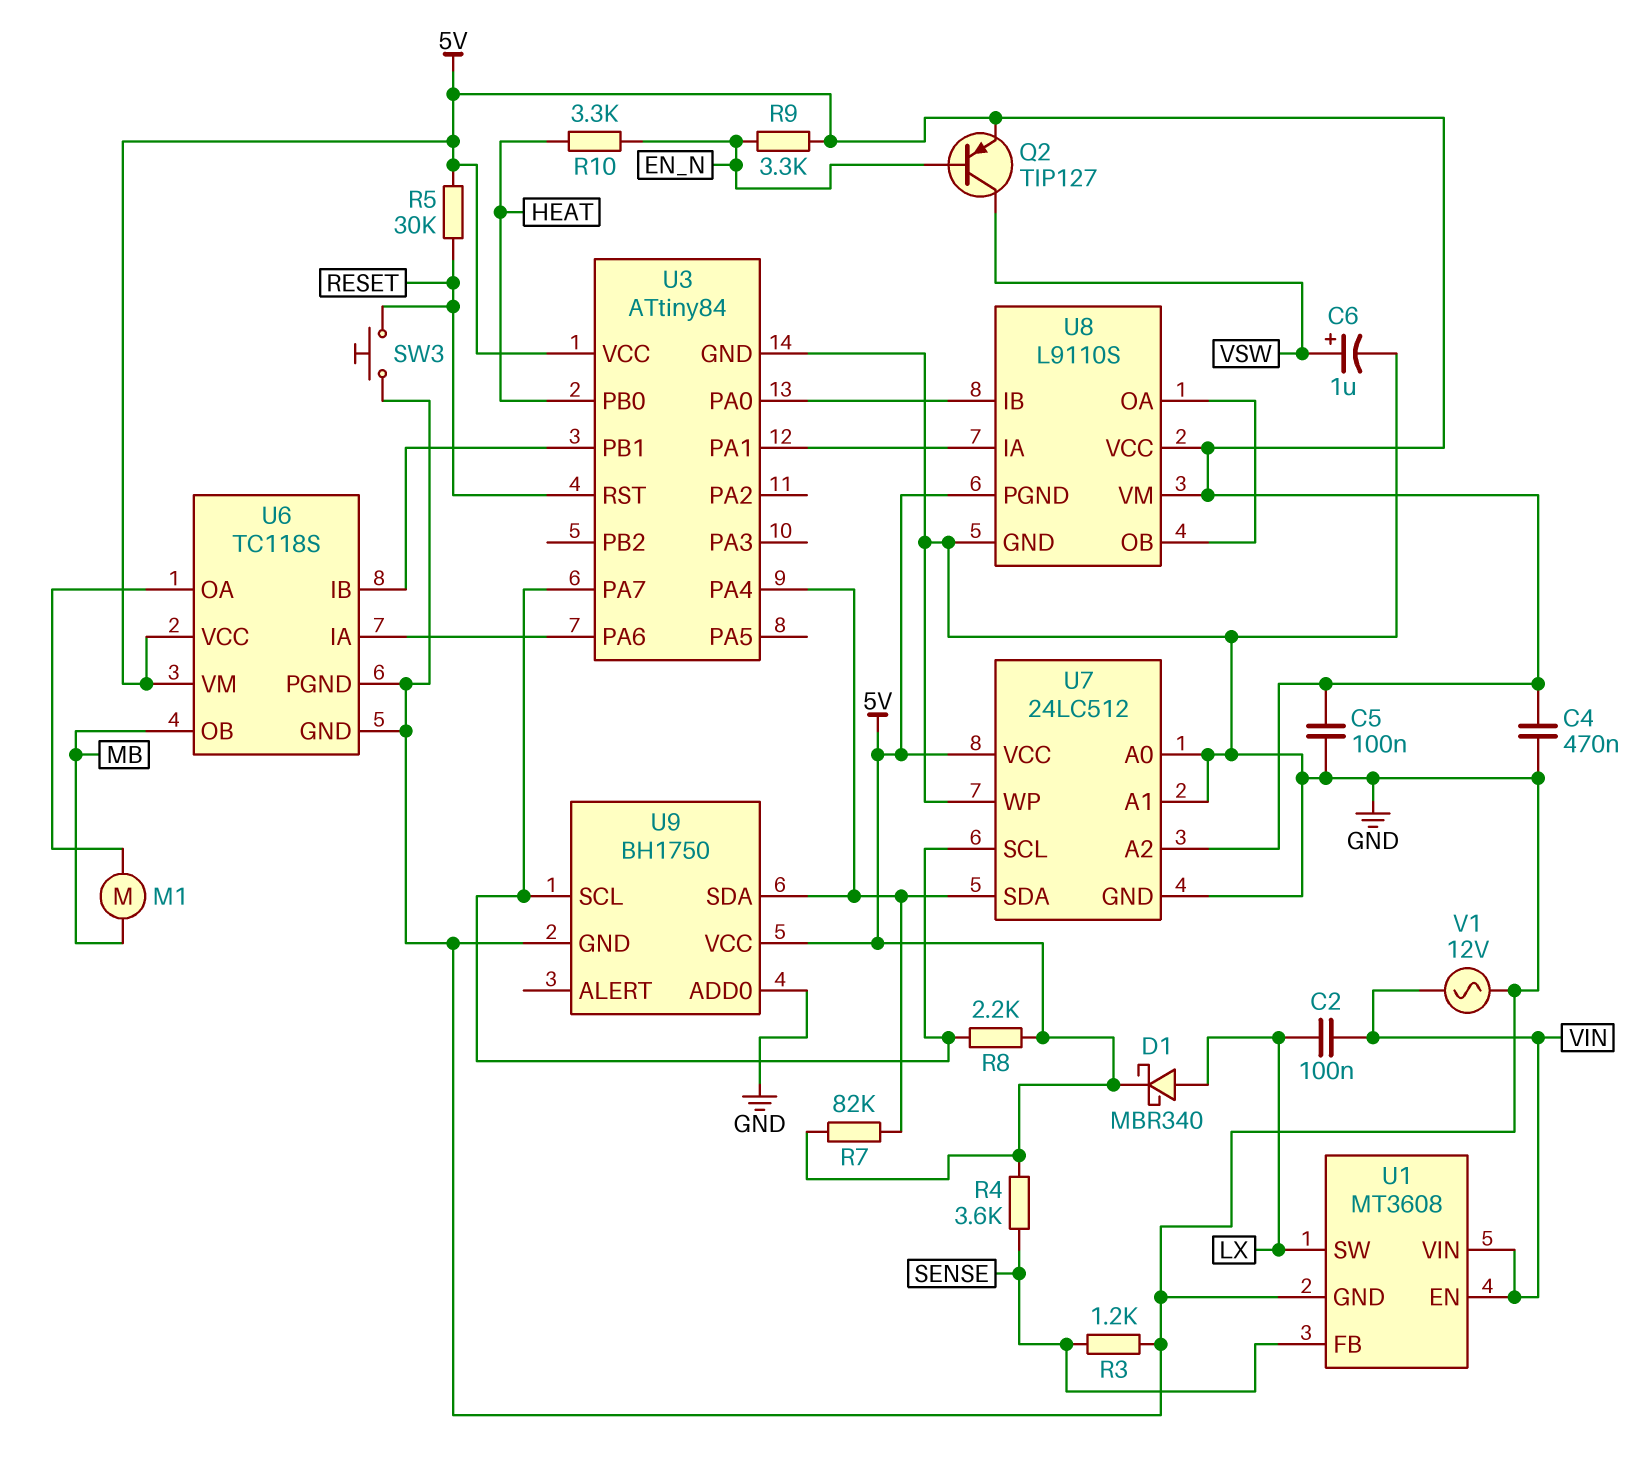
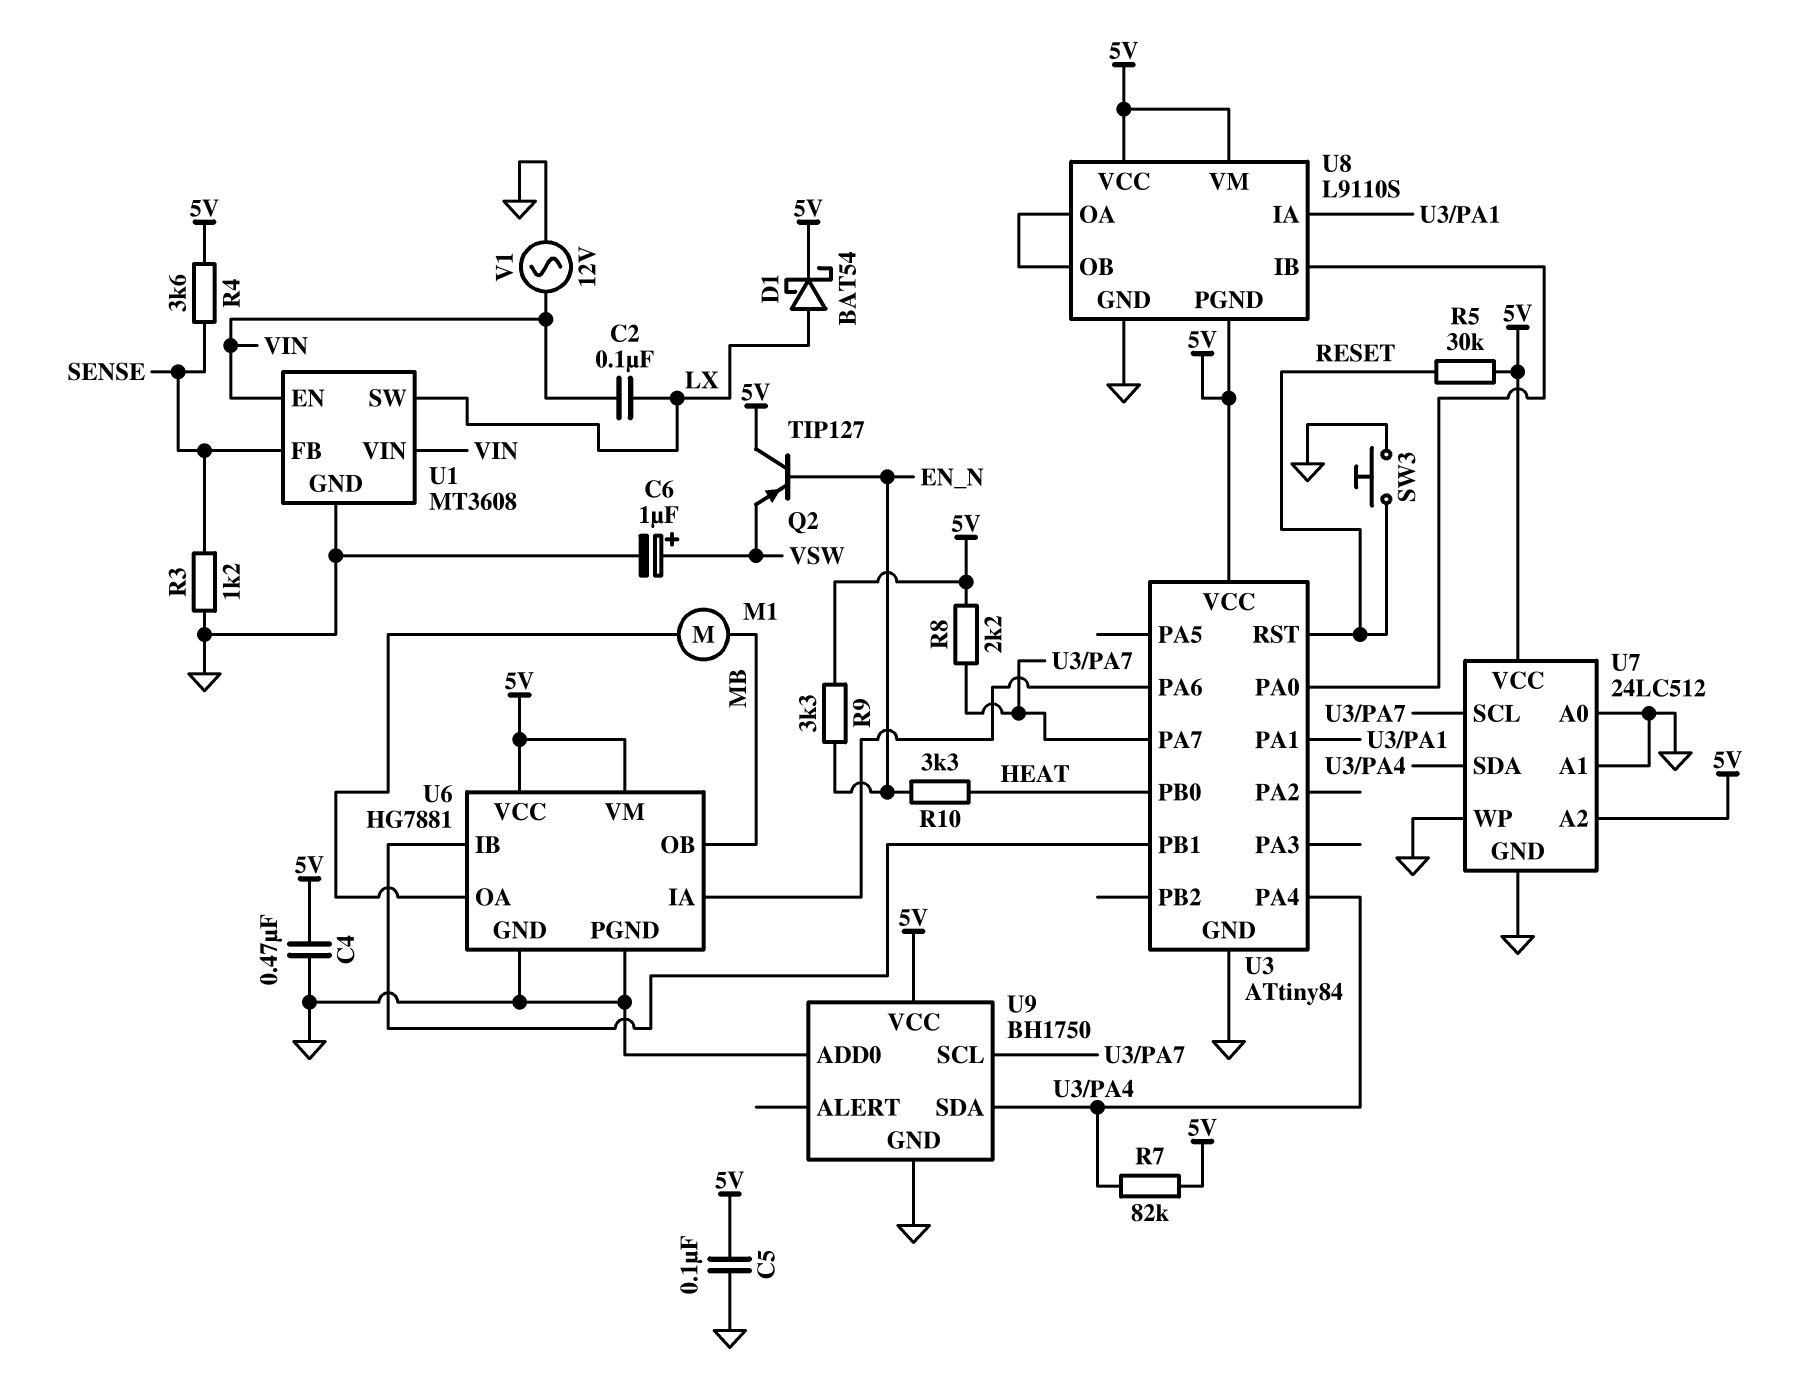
D1: schottky MBR340 (A LX, K 5V) -> schottky BAT54 (A LX, K 5V)
Q2: PNP TIP127 (B EN_N, C VSW, E 5V) -> PNP TIP127 (B EN_N, C 5V, E VSW)
U6: TC118S -> HG7881

